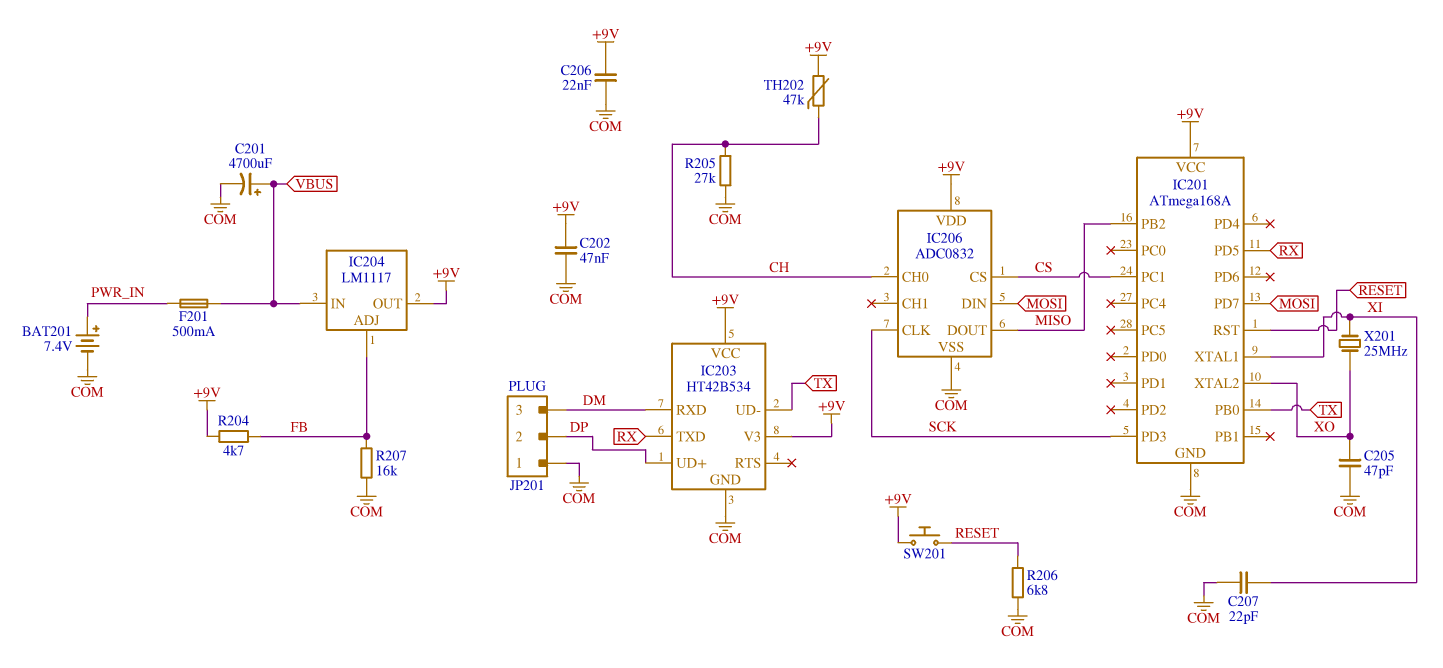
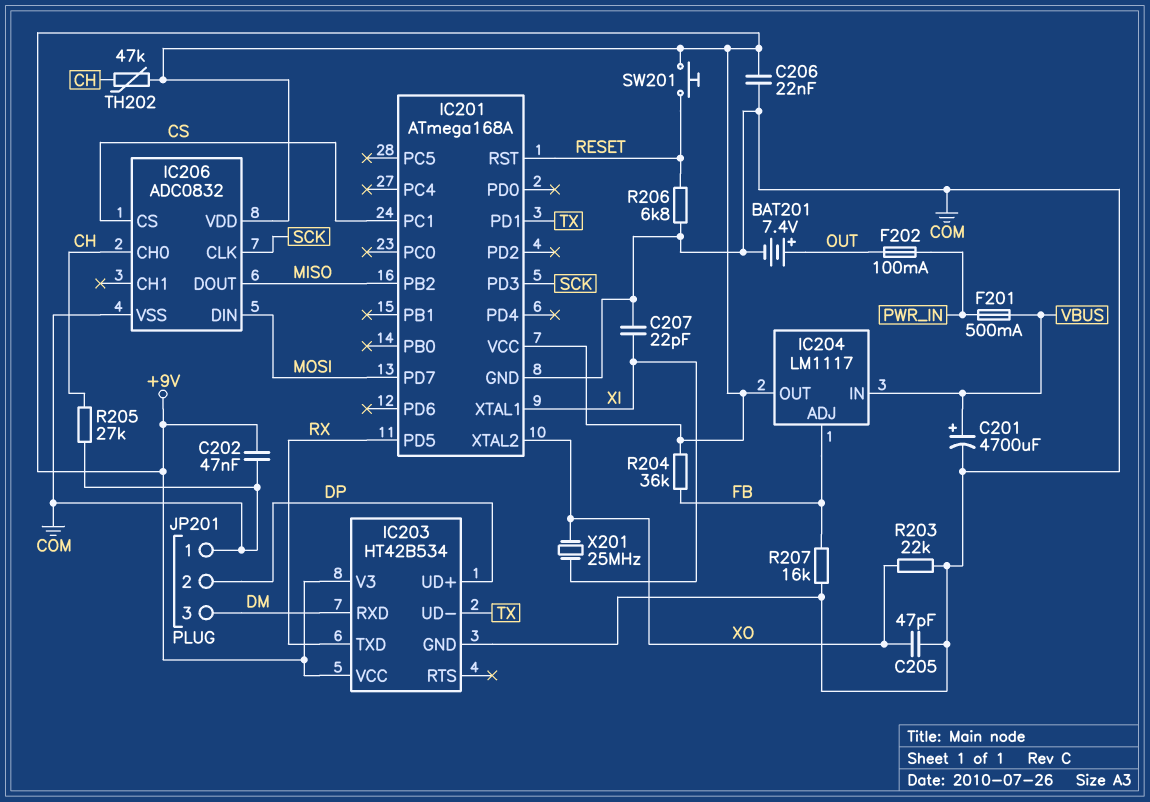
BAT201: 7.4V (plus PWR_IN, minus COM) -> 7.4V (plus OUT, minus COM)
F202: none -> 100mA (OUT, PWR_IN)
IC201 pin PB0: TX -> none
IC201 pin PD1: none -> TX
R203: none -> 22k (COM, XO)
R204: 4.7k (+9V, FB) -> 36k (+9V, FB)

